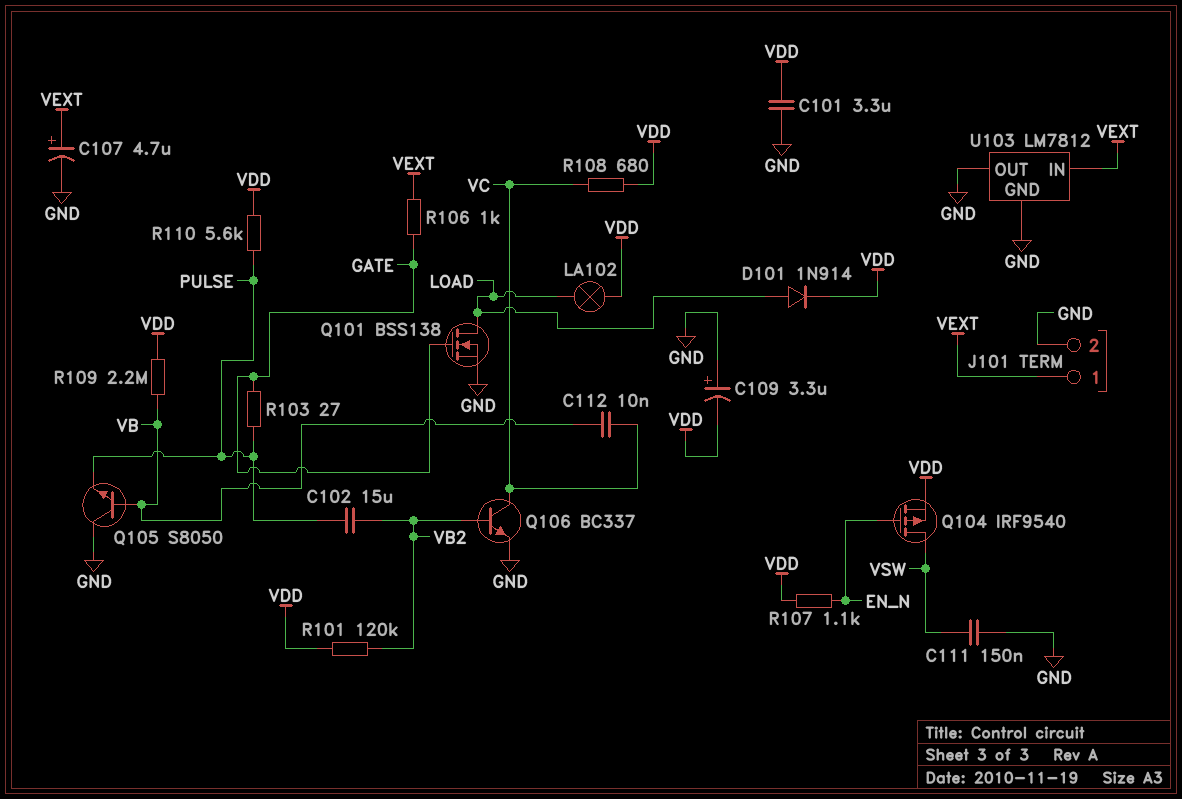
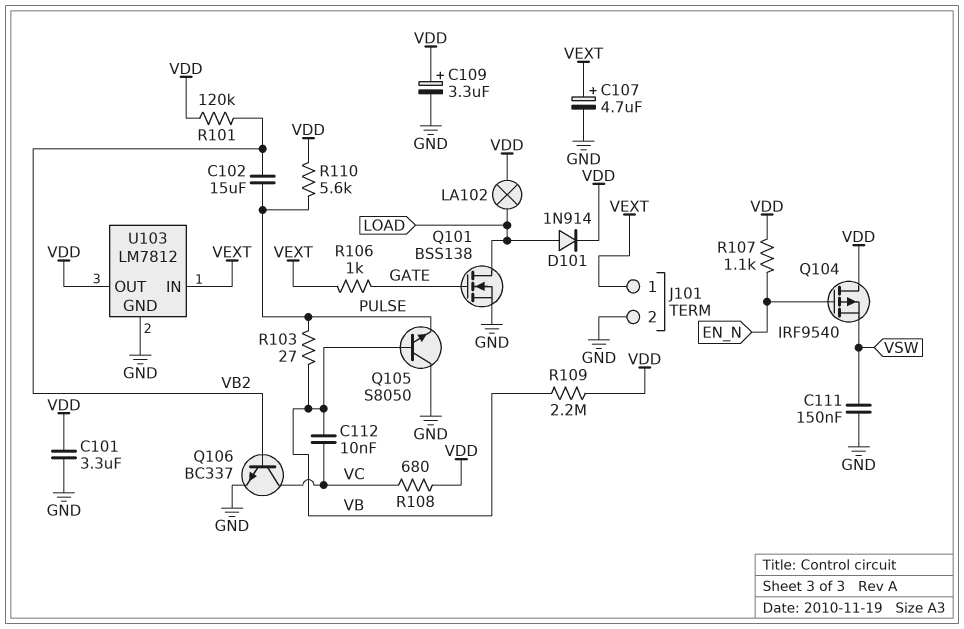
C109: 3.3uF (plus GND, minus VDD) -> 3.3uF (plus VDD, minus GND)
Q104: PMOS IRF9540 (G EN_N, D VSW, S VDD) -> PMOS IRF9540 (G EN_N, D VDD, S VSW)
R103: 27 (GATE, PULSE) -> 27 (PULSE, VB)
U103 pin OUT: GND -> VDD

